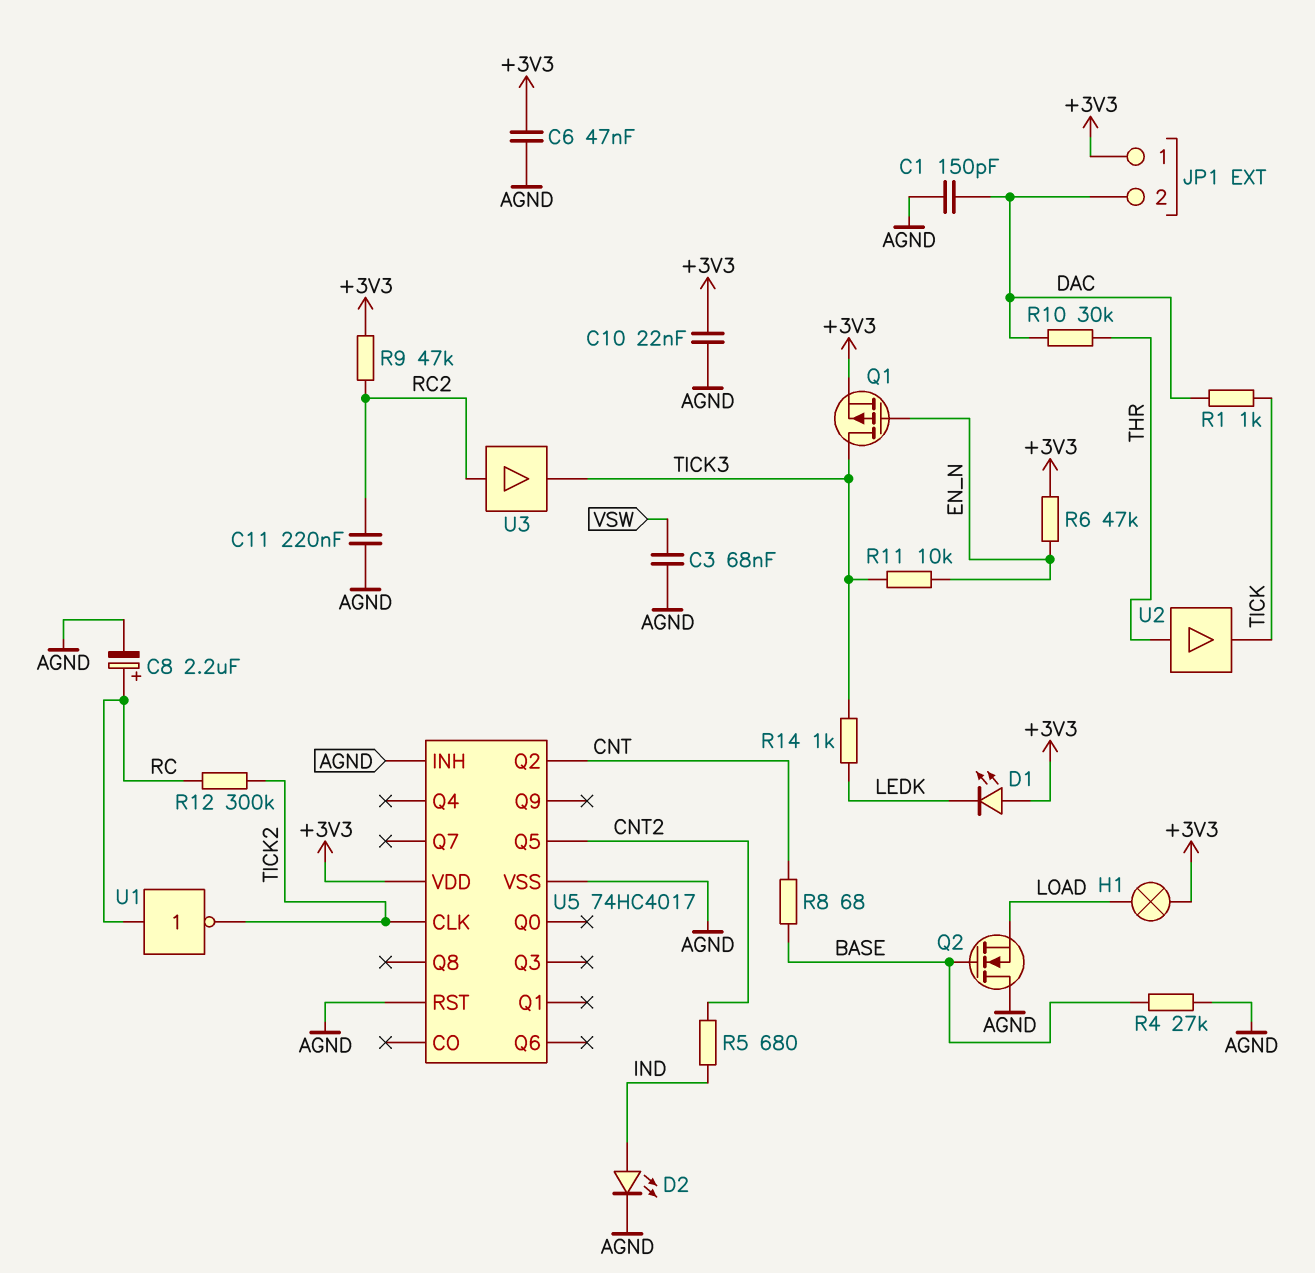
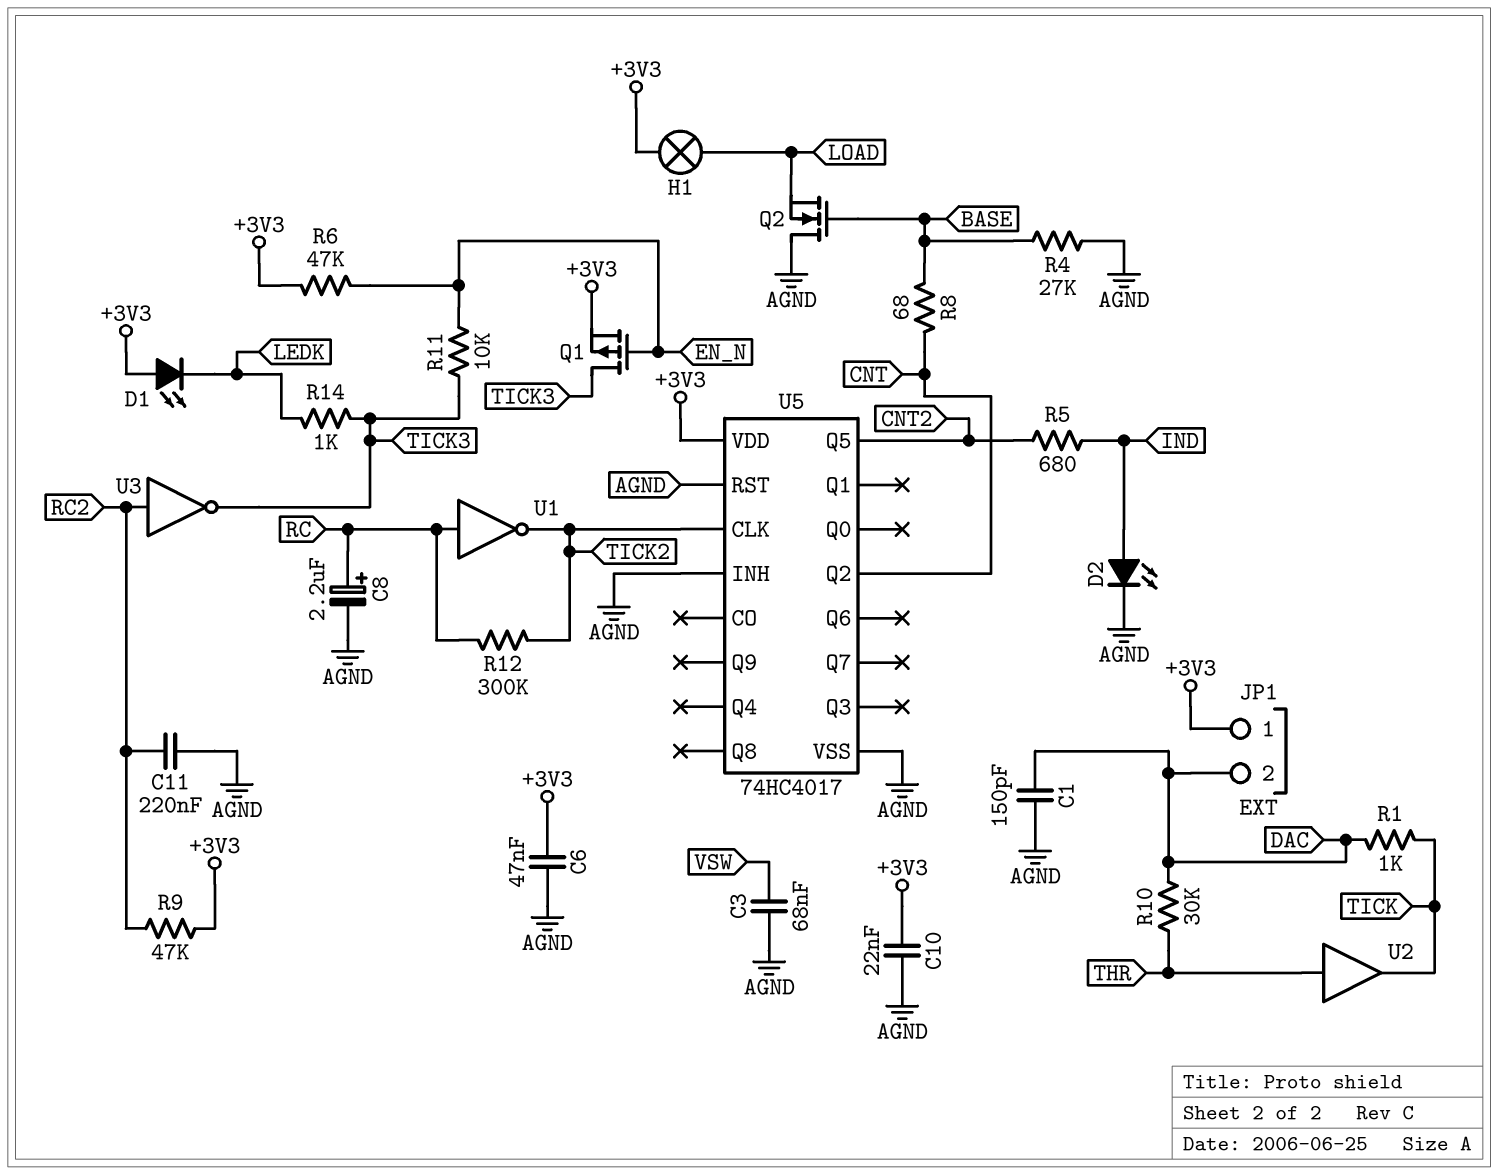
U3: buffer (in RC2, out TICK3) -> NOT (in RC2, out TICK3)

